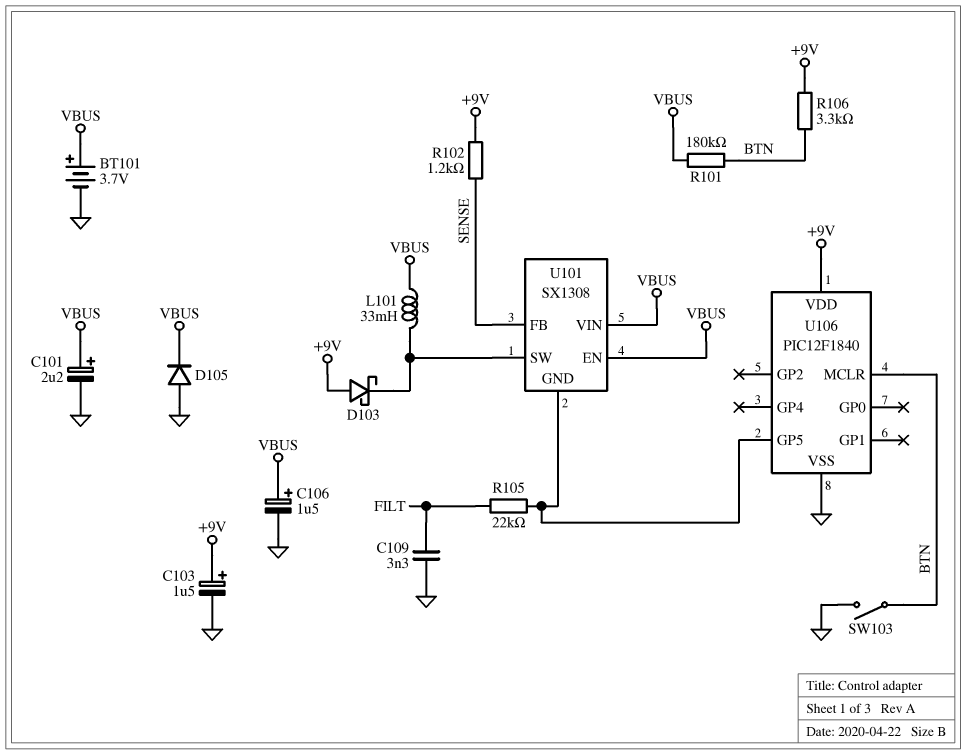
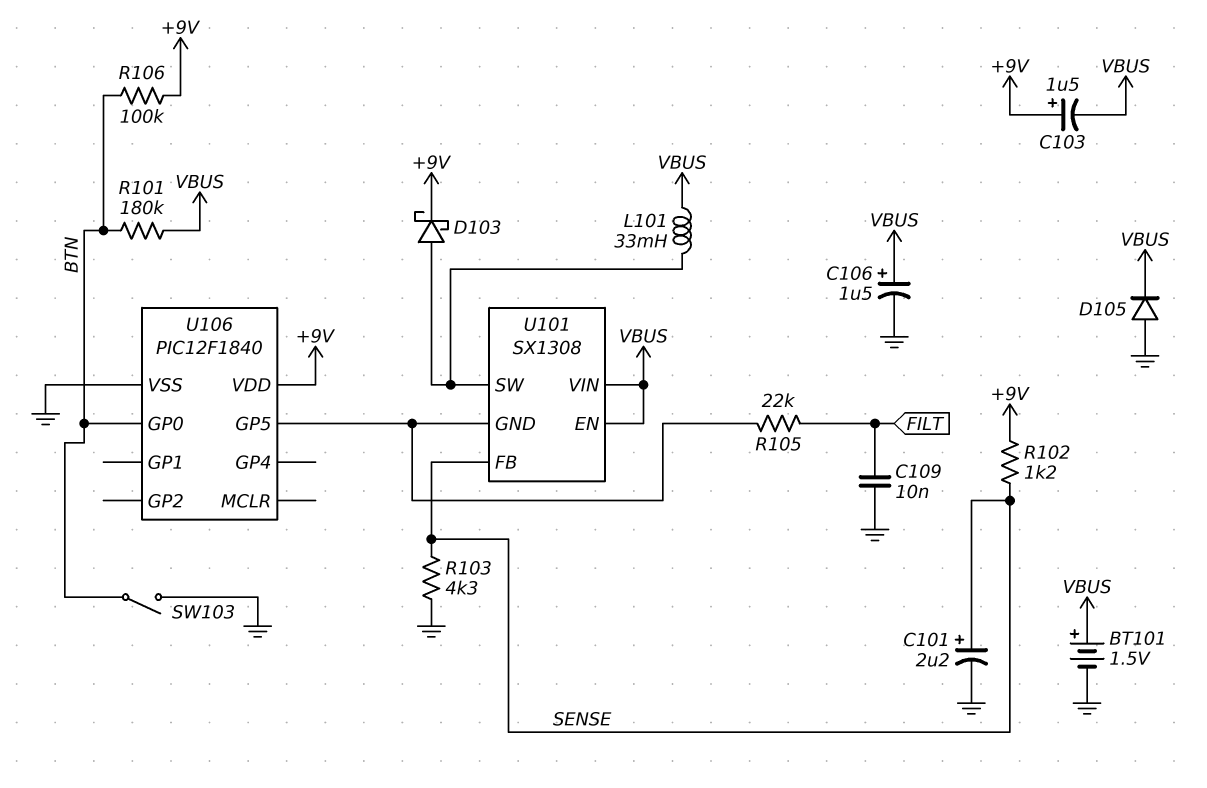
BT101: 3.7V (plus VBUS, minus GND) -> 1.5V (plus VBUS, minus GND)
C101: 2.2uF (plus VBUS, minus GND) -> 2.2uF (plus SENSE, minus GND)
C103: 1.5uF (plus +9V, minus GND) -> 1.5uF (plus +9V, minus VBUS)
C109: 3.3nF (FILT, GND) -> 10nF (FILT, GND)
D103: schottky (A +9V, K U101/SW) -> schottky (A U101/SW, K +9V)
R103: none -> 4.3k (GND, SENSE)
R106: 3.3k (+9V, BTN) -> 100k (+9V, BTN)
U106 pin GP0: none -> BTN
U106 pin MCLR: BTN -> none

